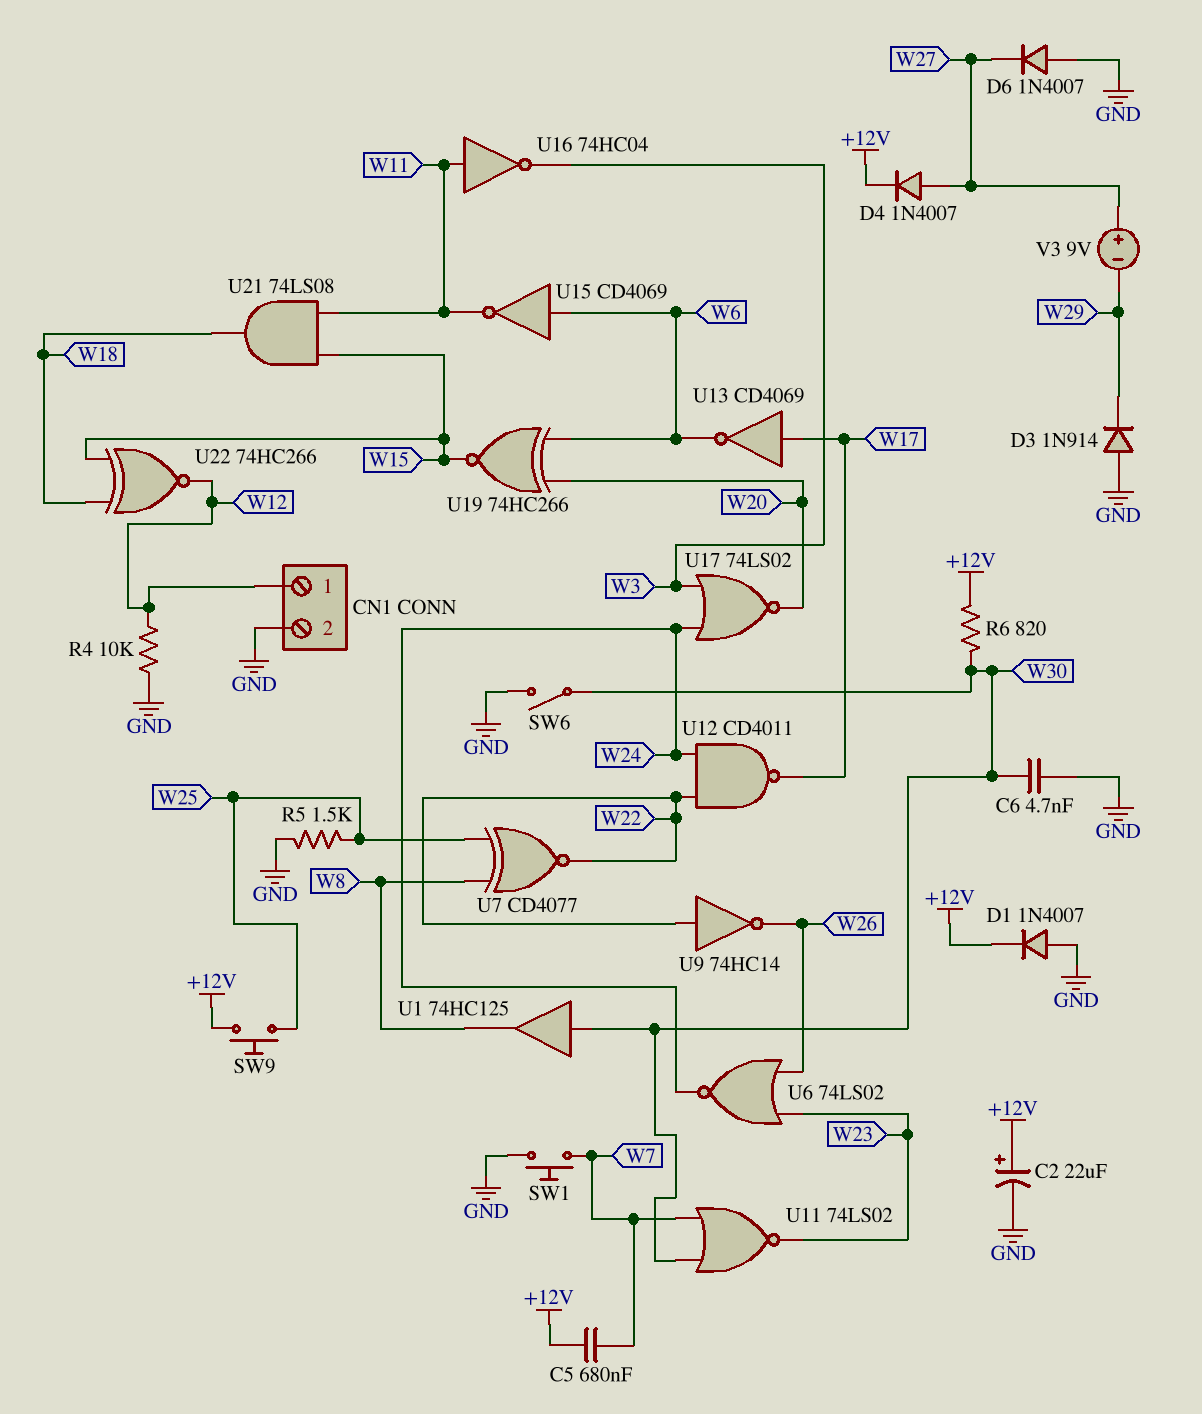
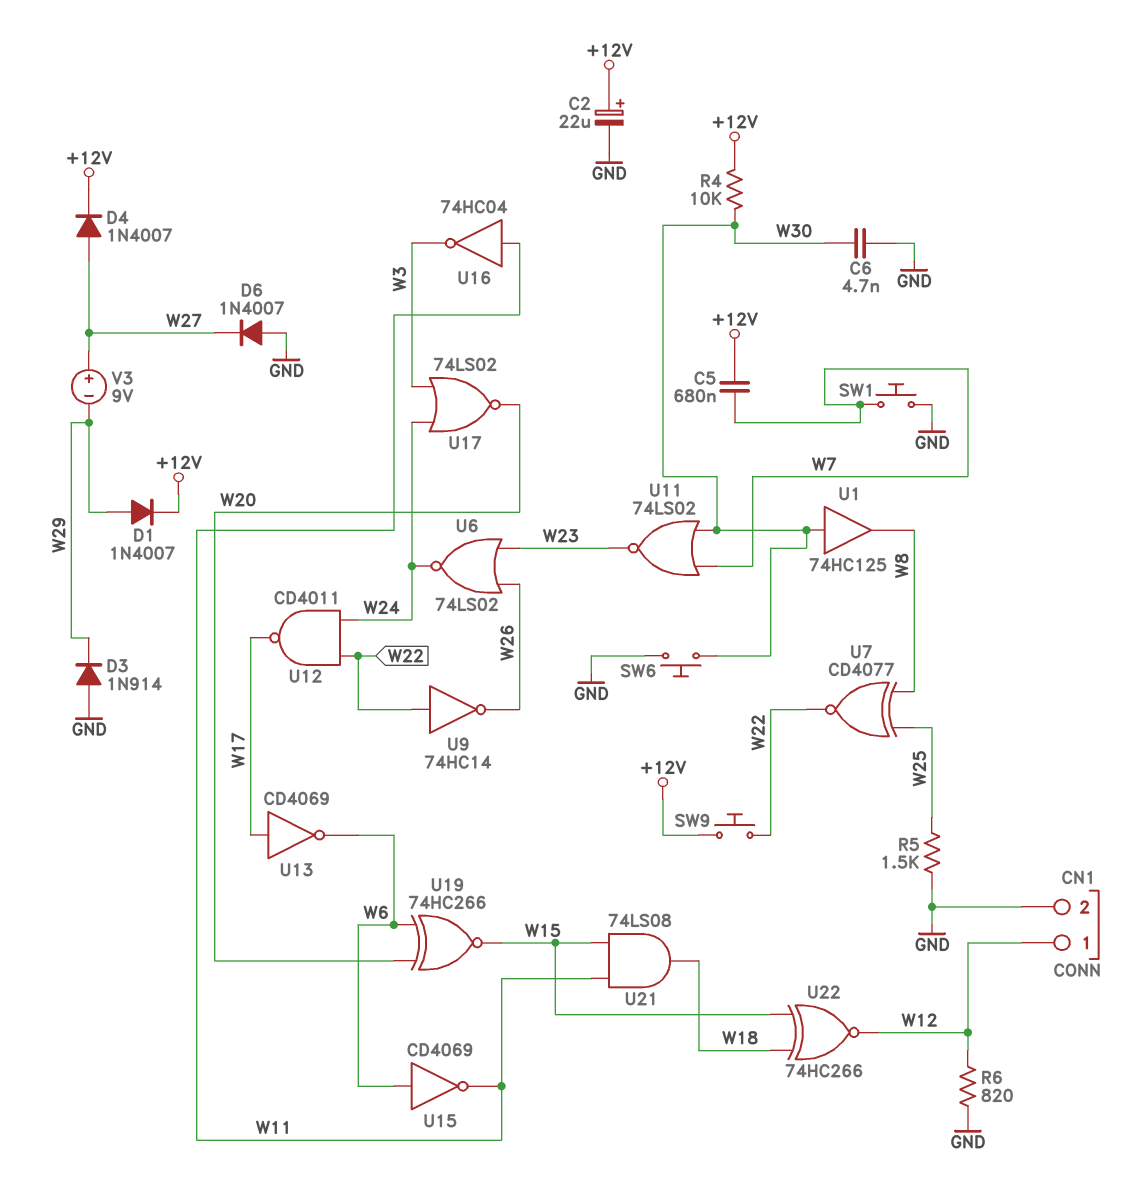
D1: diode 1N4007 (A GND, K +12V) -> diode 1N4007 (A W29, K +12V)
R4: 10k (GND, W12) -> 10k (+12V, W30)
R6: 820 (+12V, W30) -> 820 (GND, W12)
SW6: switch (GND, W30) -> button (GND, W30)
SW9: button (+12V, W25) -> button (+12V, W22)

